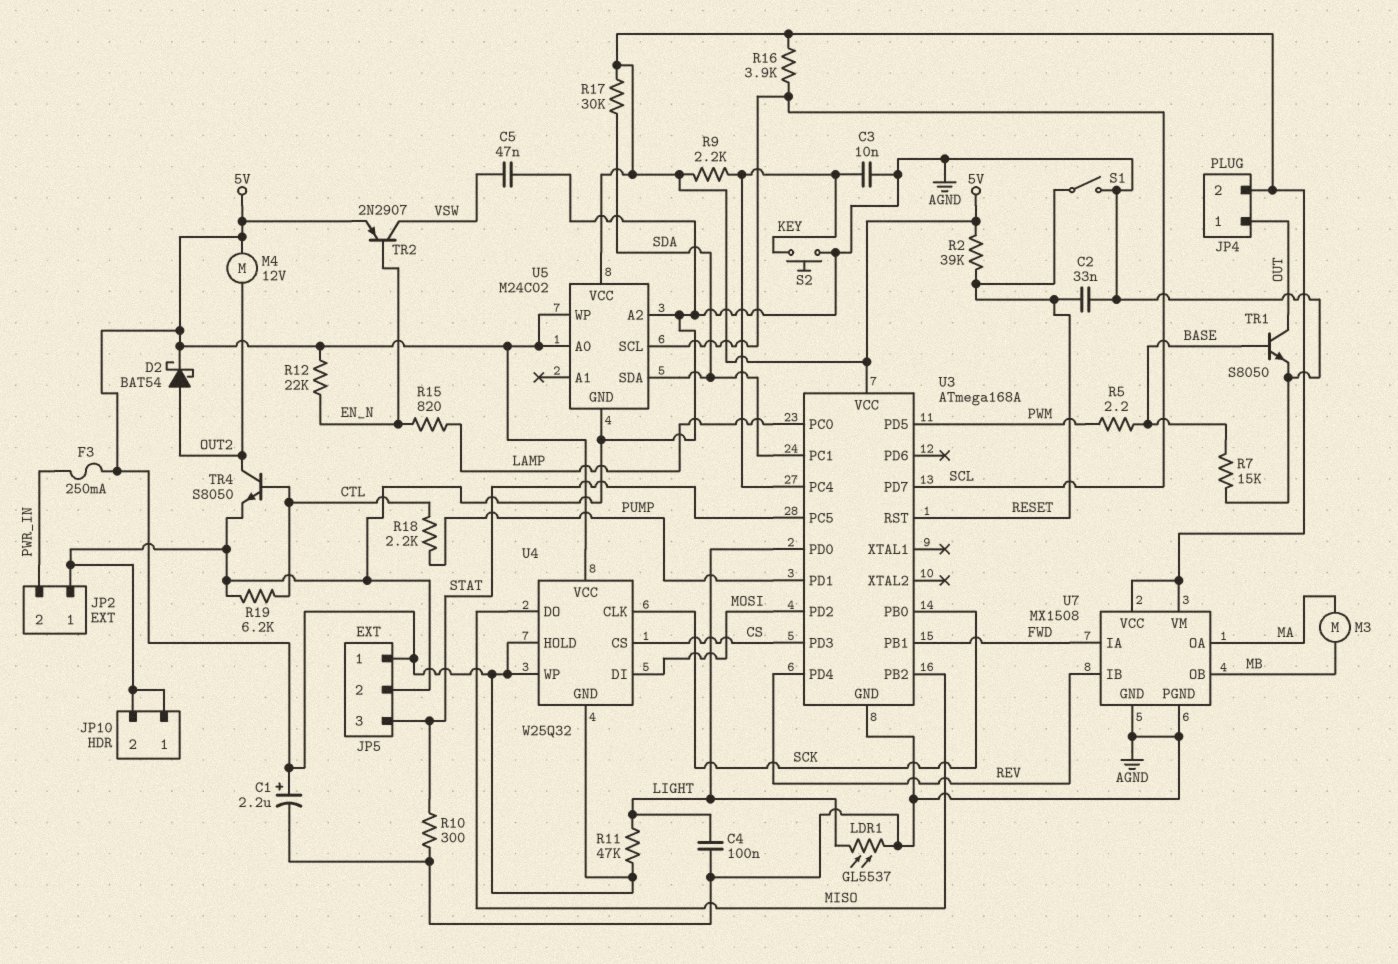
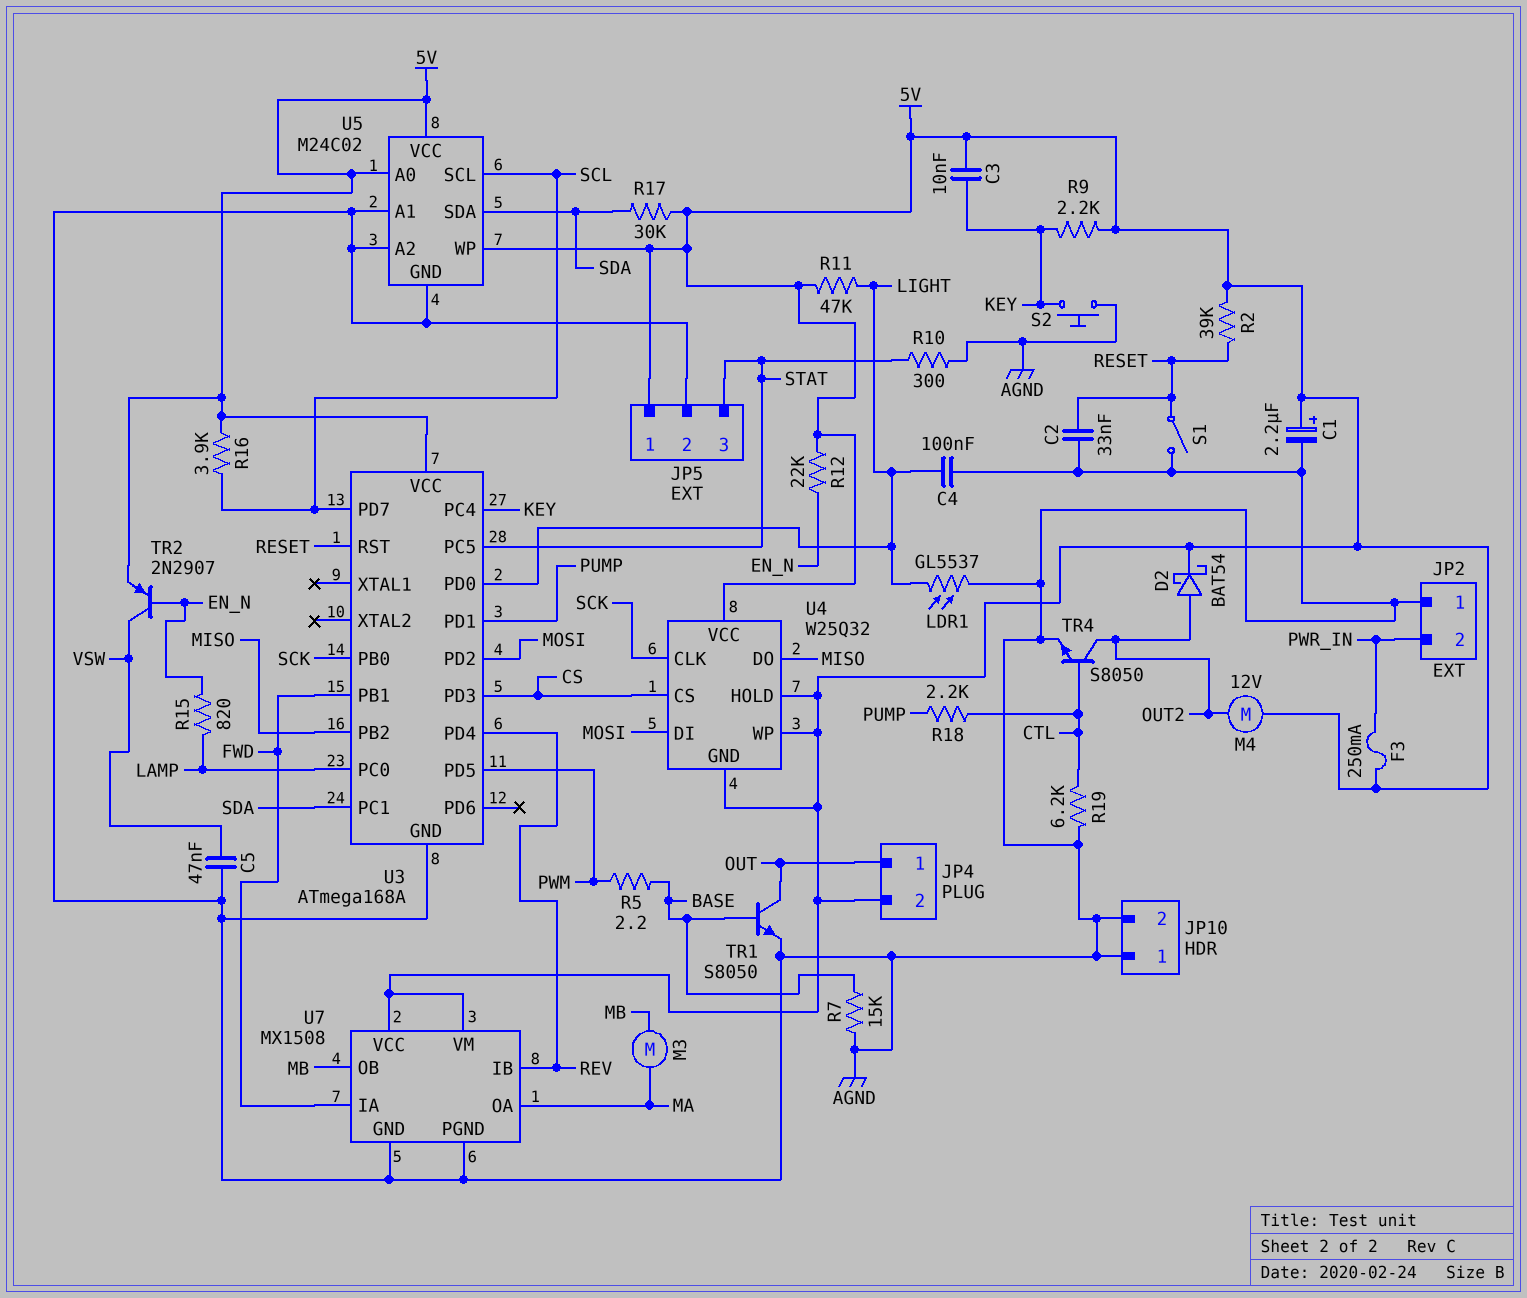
C3: 10nF (AGND, KEY) -> 10nF (5V, KEY)
U5 pin A1: none -> AGND

